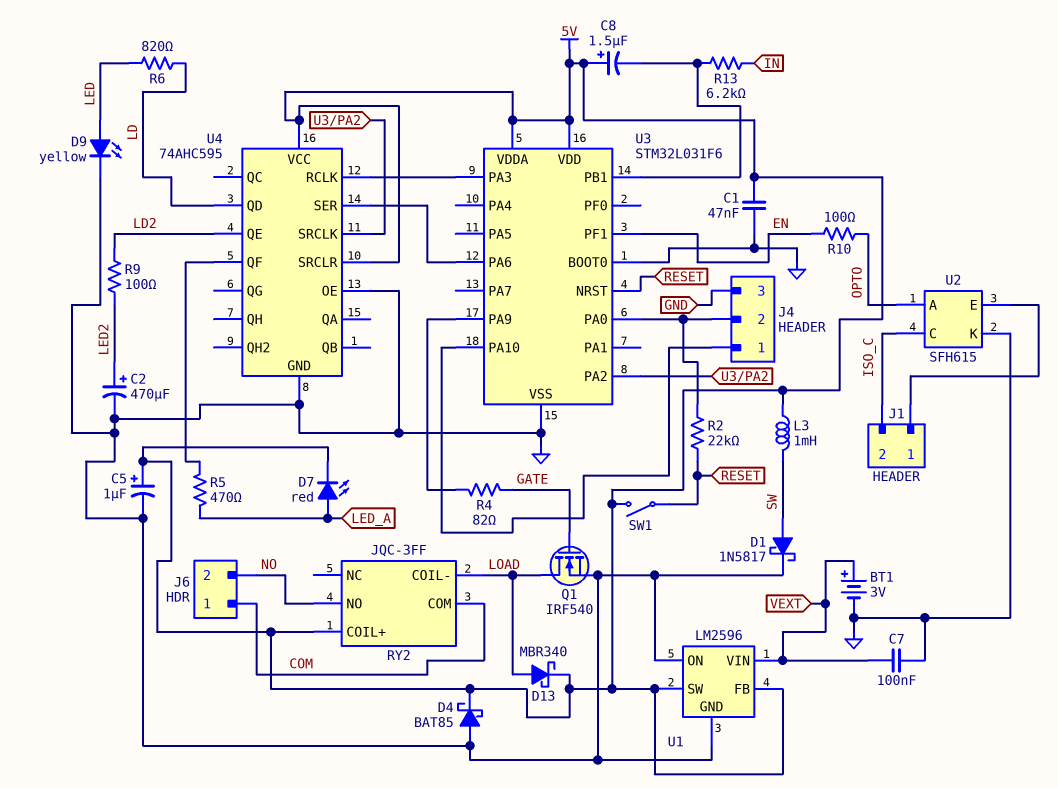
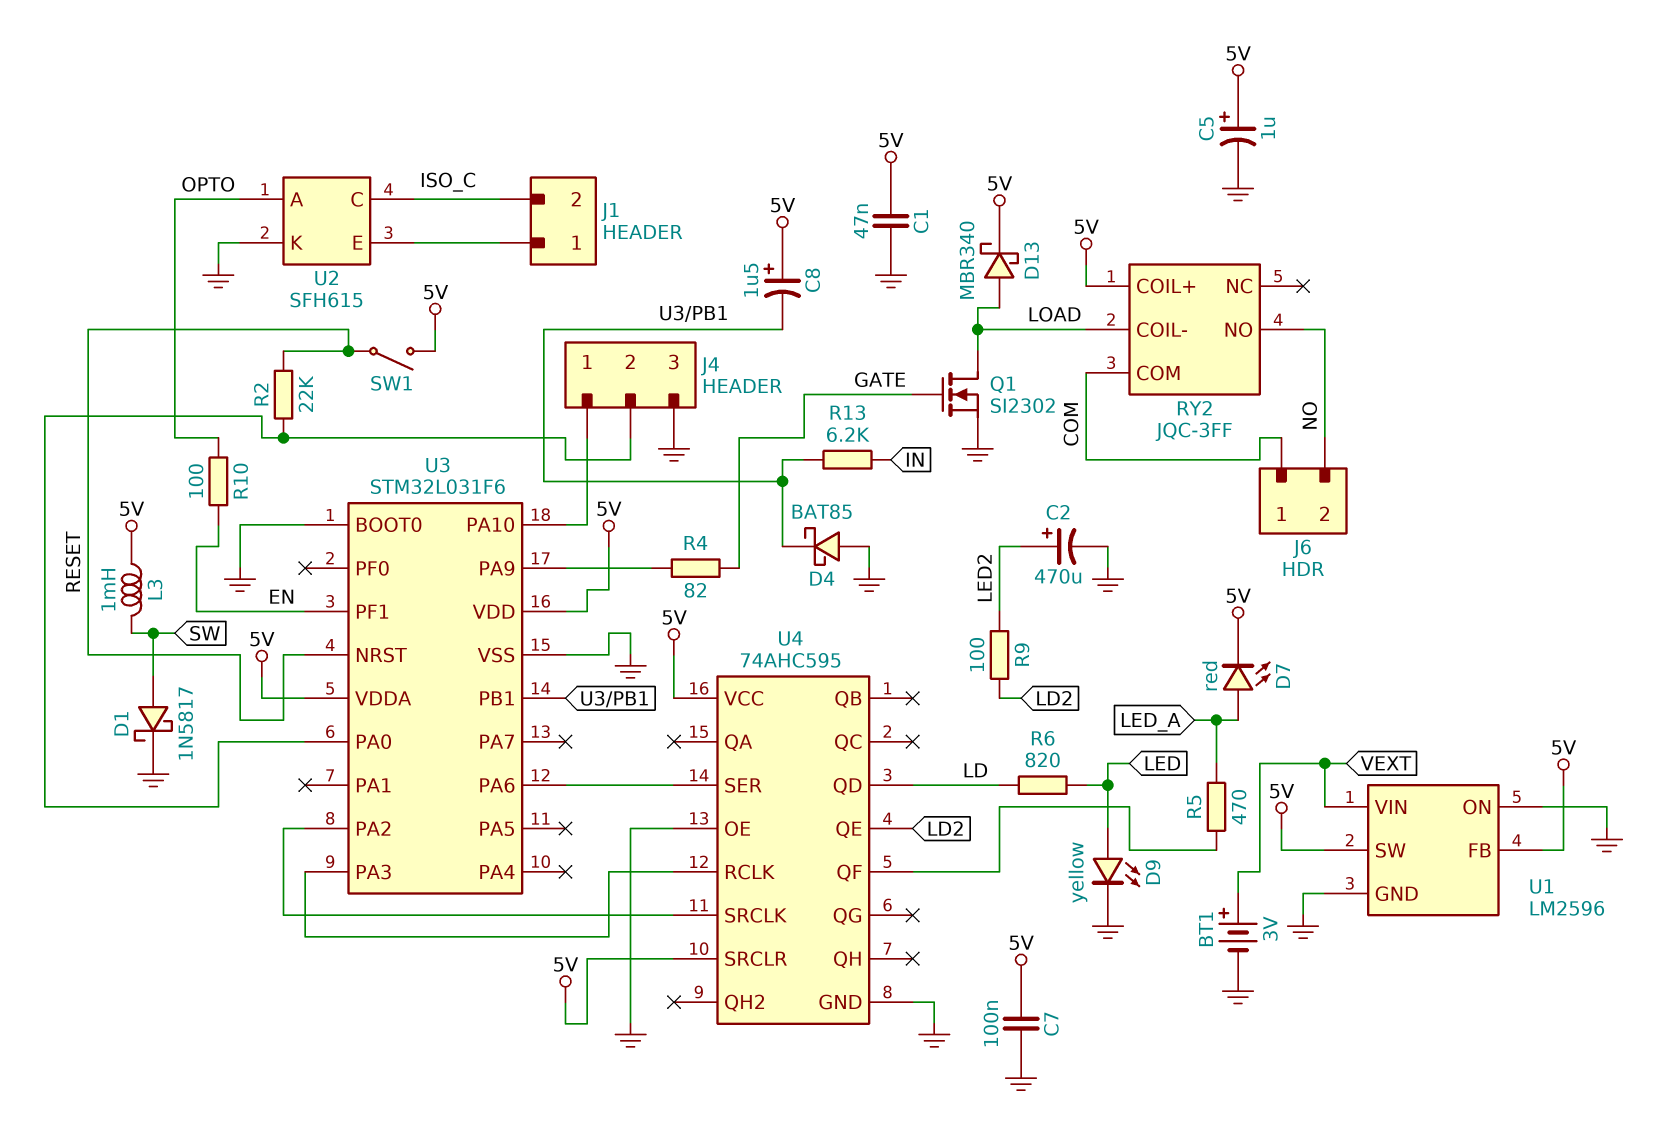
C7: 100nF (GND, VEXT) -> 100nF (5V, GND)
D4: schottky BAT85 (A GND, K 5V) -> schottky BAT85 (A GND, K U3/PB1)
Q1: NMOS IRF540 (G GATE, D LOAD, S GND) -> NMOS SI2302 (G GATE, D LOAD, S GND)

